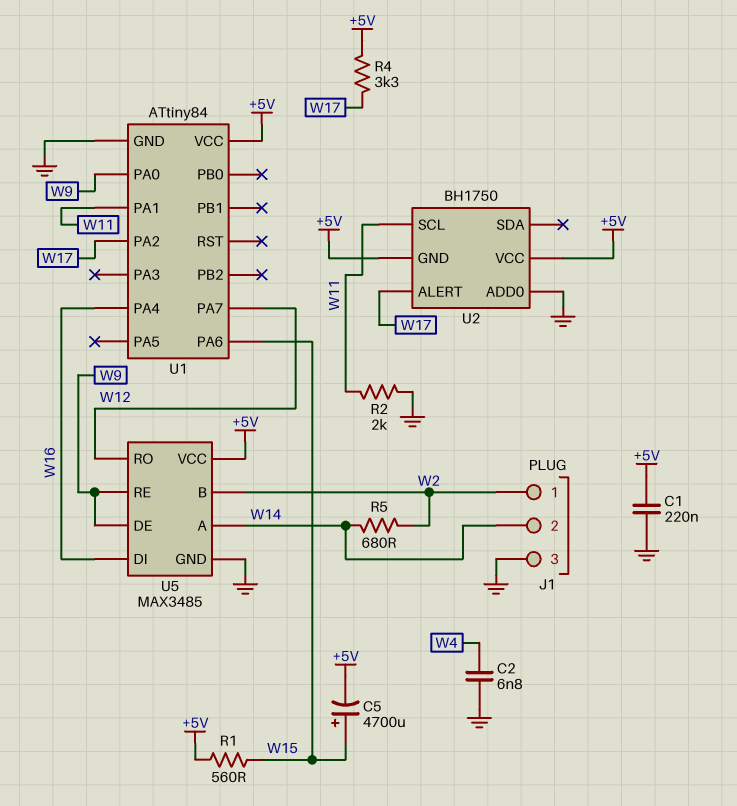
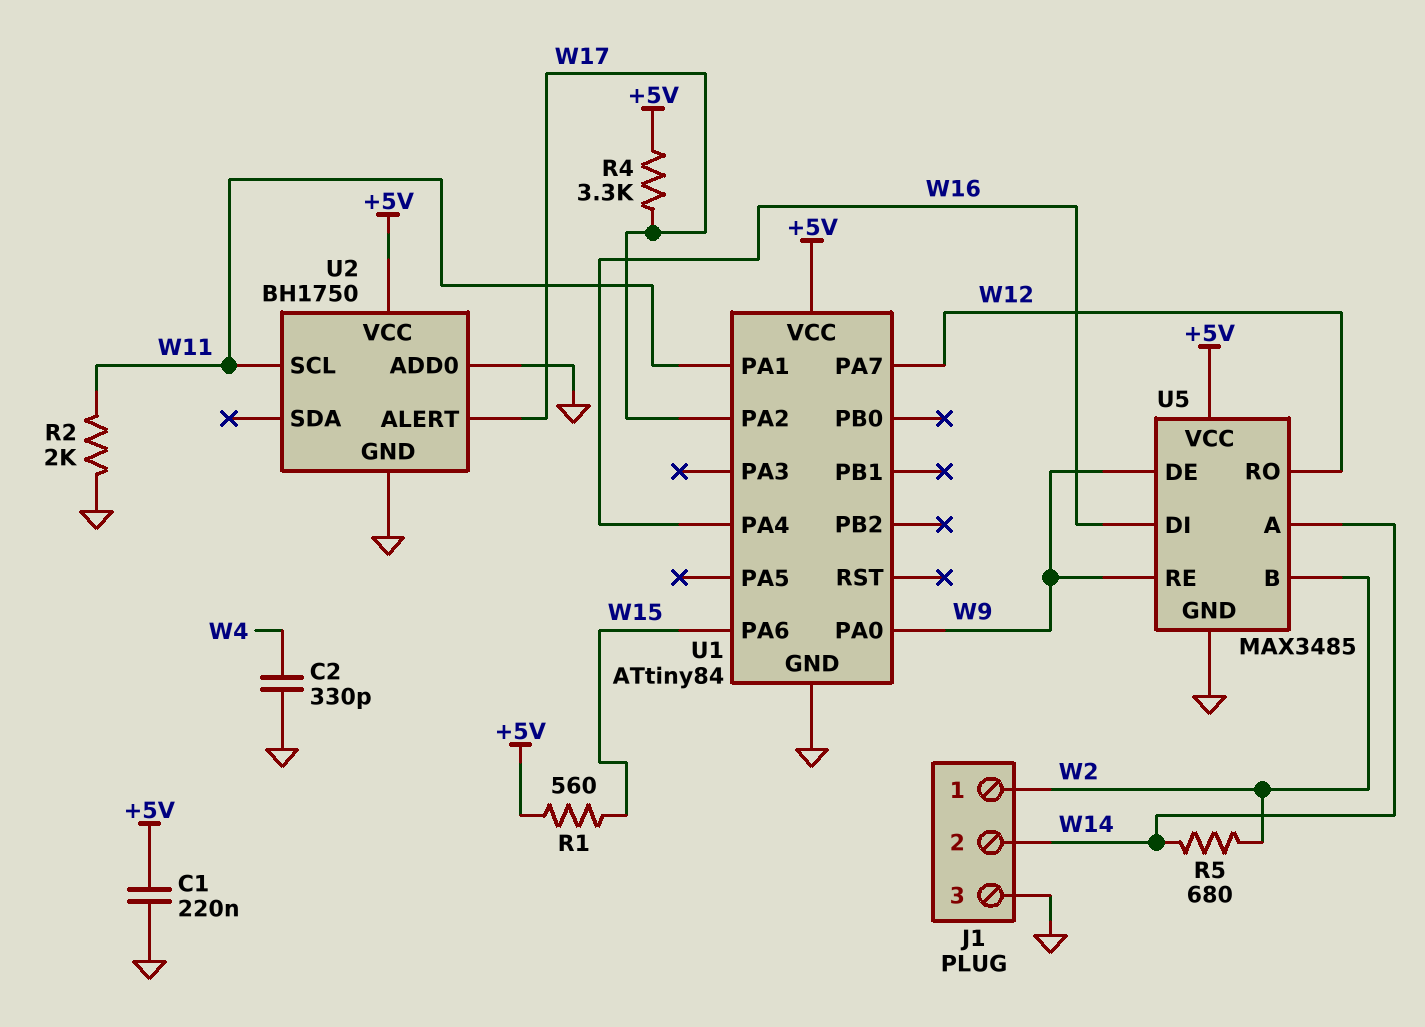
C2: 6.8nF (GND, W4) -> 330pF (GND, W4)
C5: 4700uF (plus W15, minus +5V) -> none
U2 pin GND: +5V -> GND

